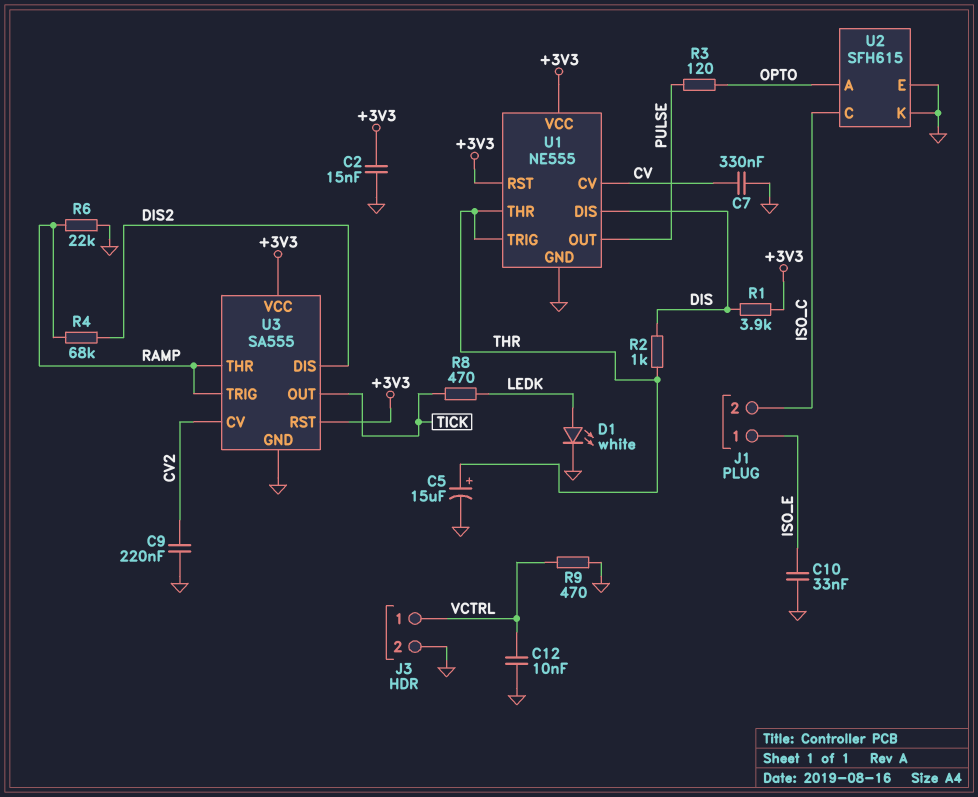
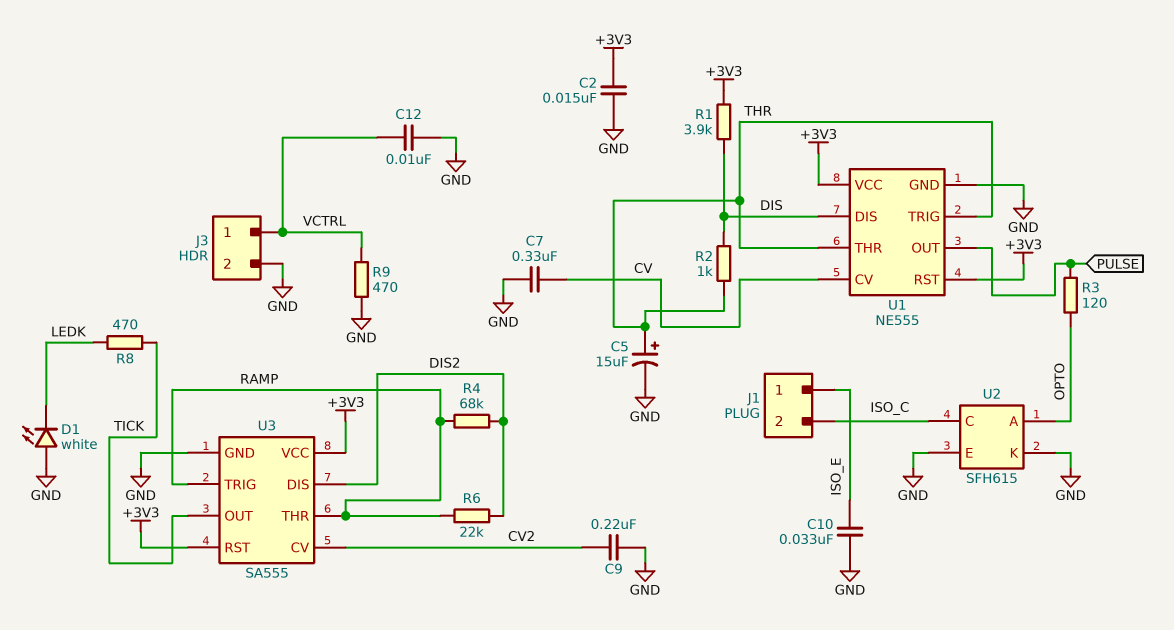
D1: LED white (A LEDK, K GND) -> LED white (A GND, K LEDK)
R6: 22k (GND, RAMP) -> 22k (DIS2, RAMP)

